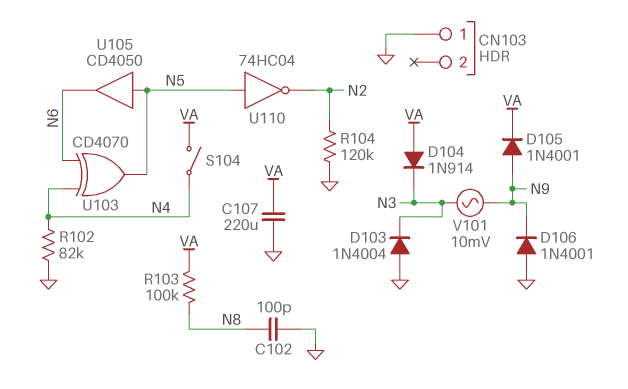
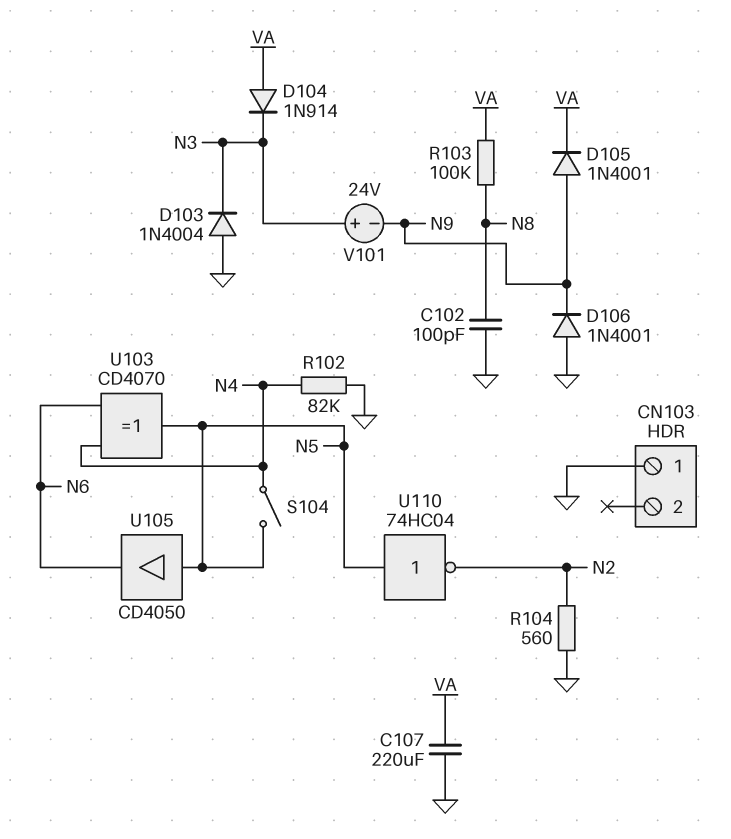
R104: 120k (GND, N2) -> 560 (GND, N2)
S104: switch (N4, VA) -> switch (N4, N5)
V101: AC 10mV (N3, N9) -> 24V (plus N3, minus N9)

